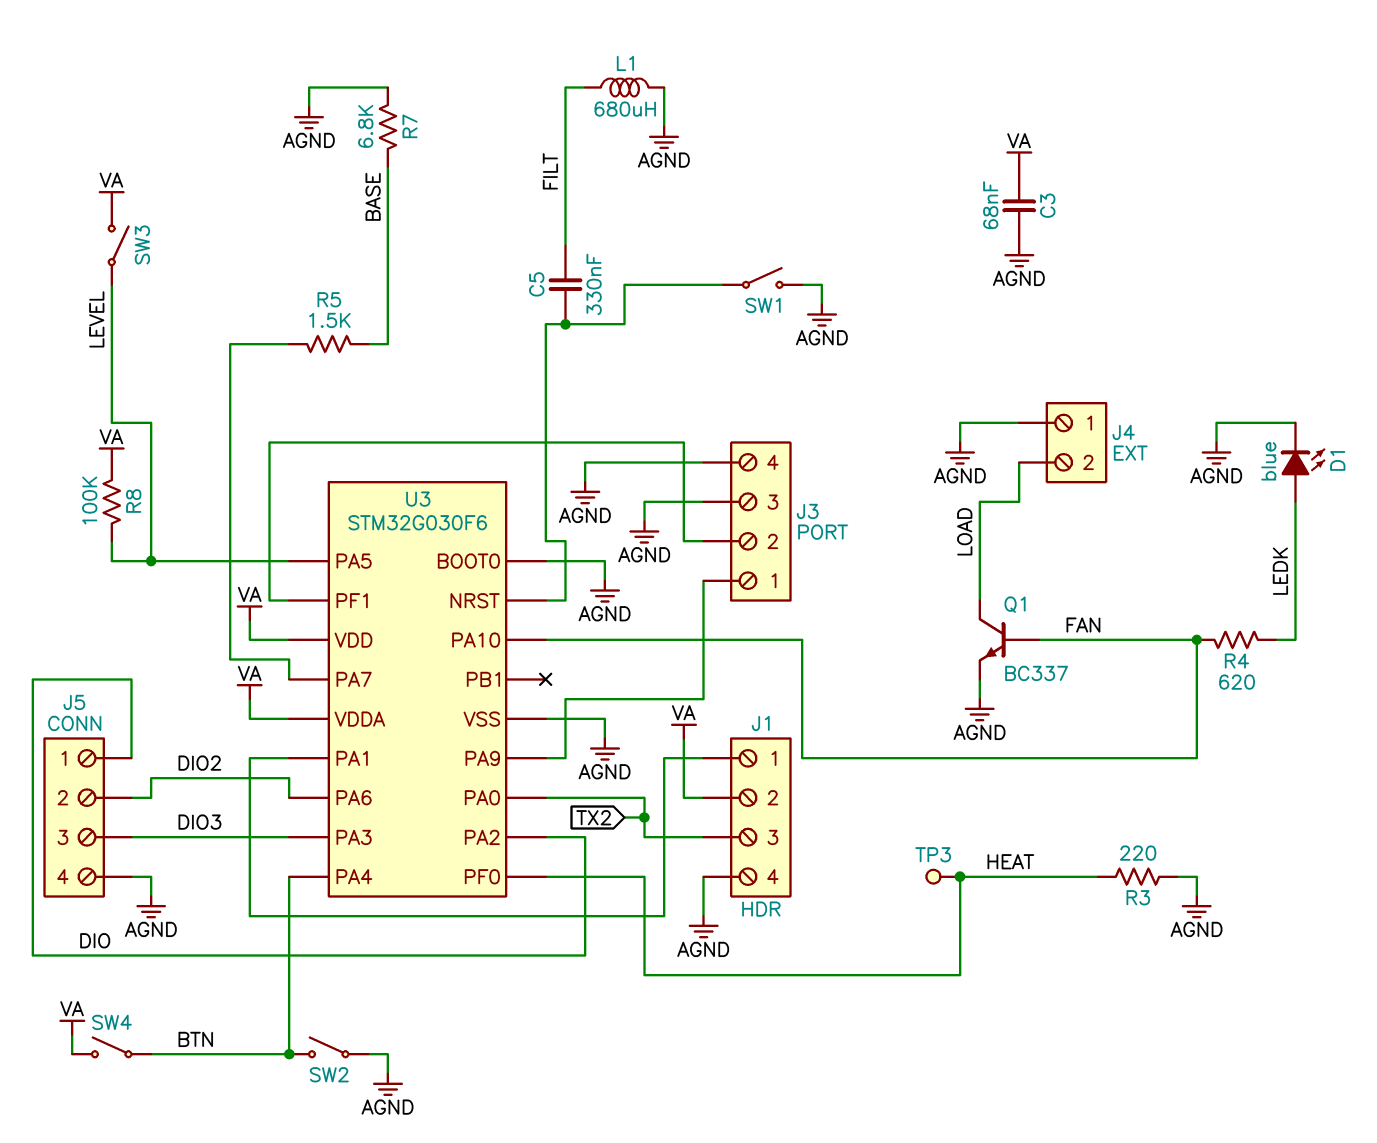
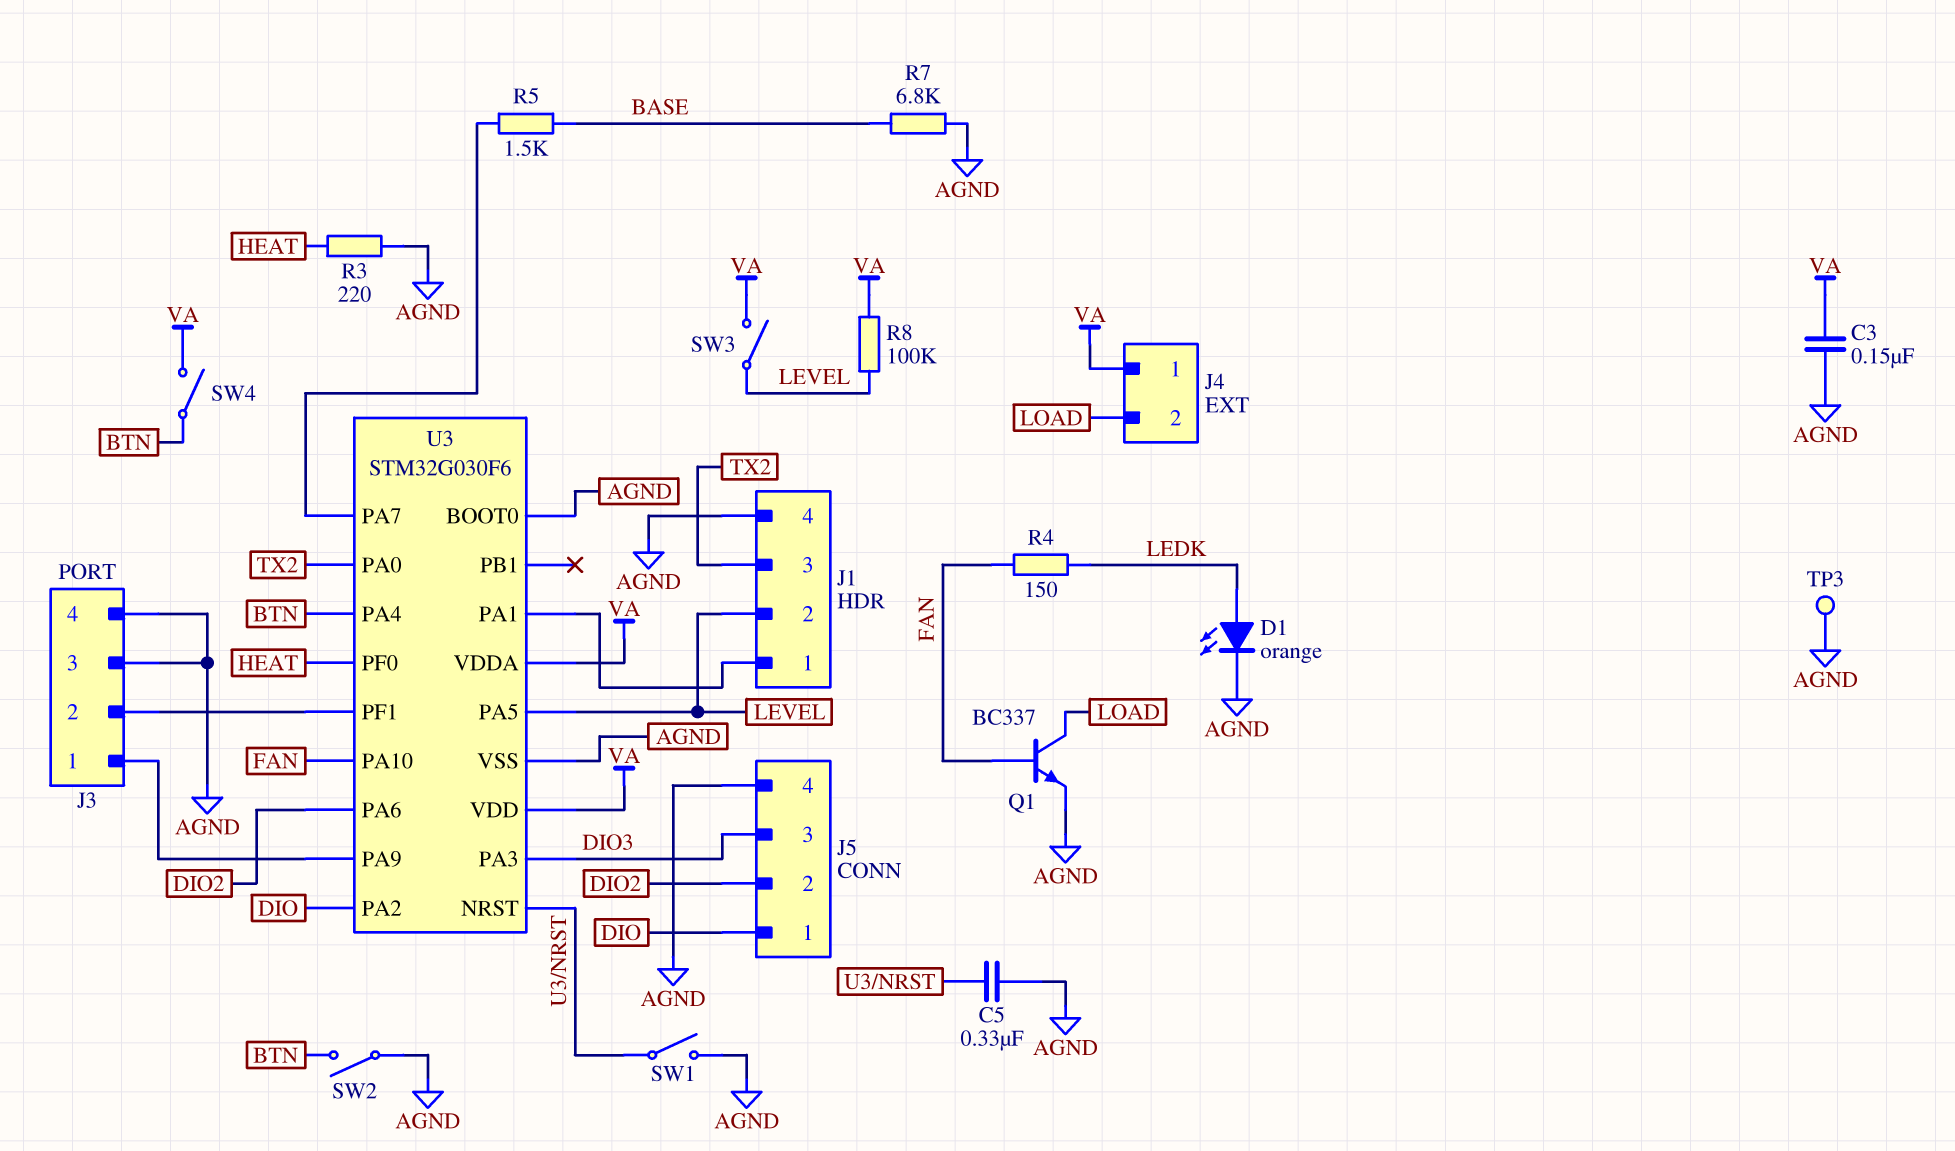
C3: 68nF (AGND, VA) -> 150nF (AGND, VA)
C5: 330nF (FILT, U3/NRST) -> 330nF (AGND, U3/NRST)
D1: LED blue (A LEDK, K AGND) -> LED orange (A LEDK, K AGND)
J1 pin 2: VA -> LEVEL
J4 pin 1: AGND -> VA
L1: 680uH (AGND, FILT) -> none
R4: 620 (FAN, LEDK) -> 150 (FAN, LEDK)
TP3: test point (HEAT) -> test point (AGND)

